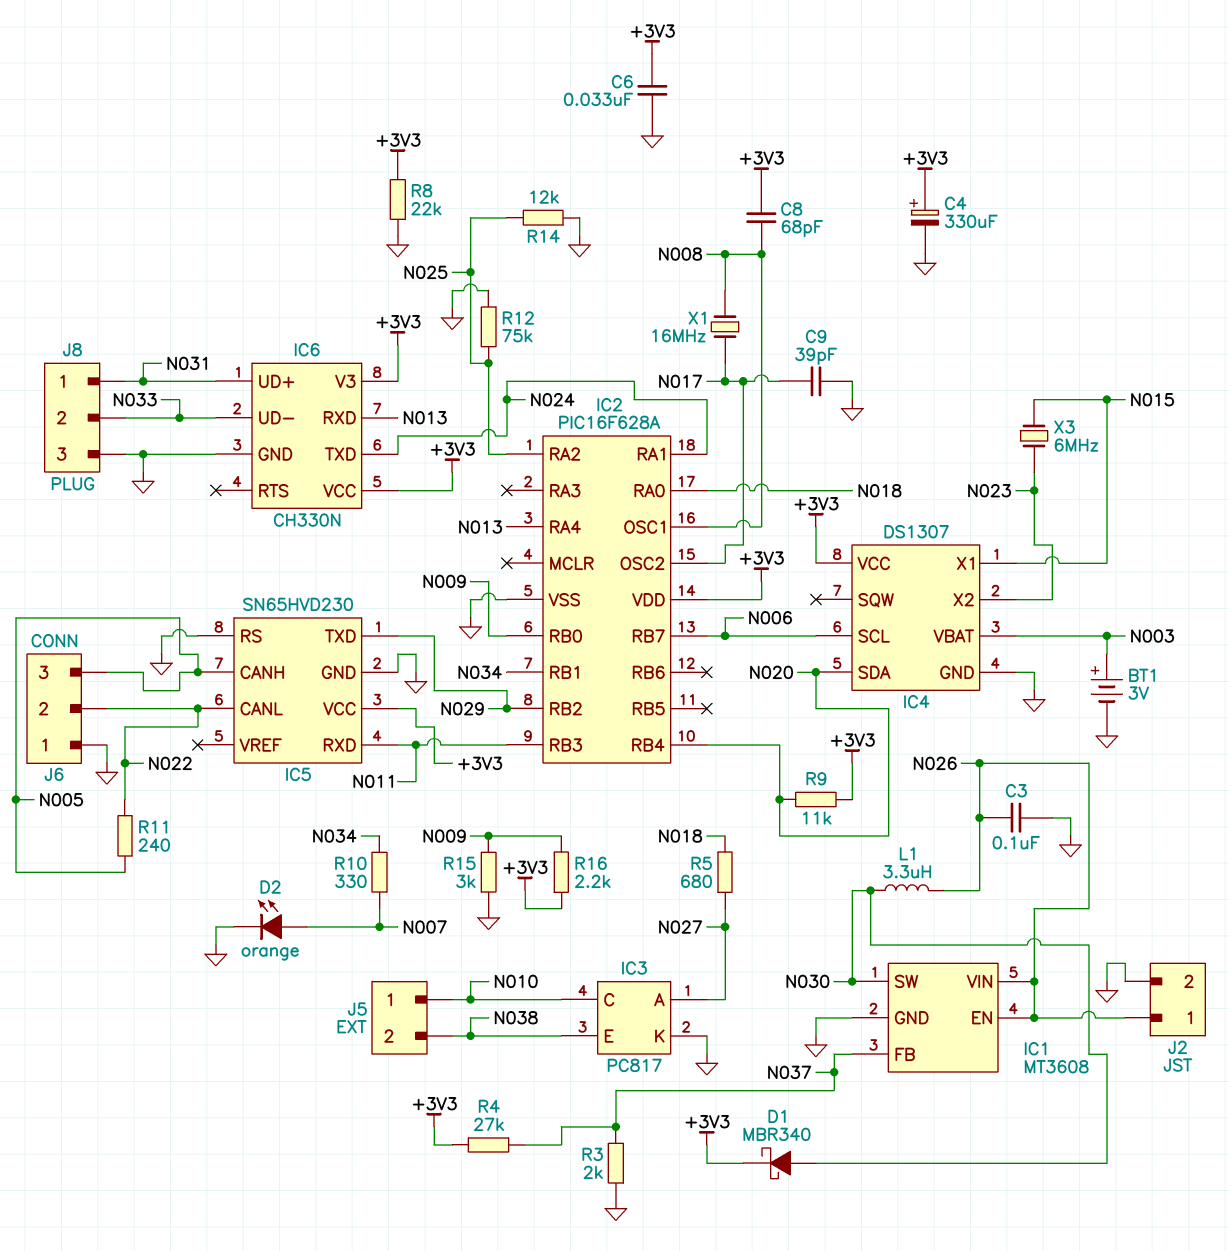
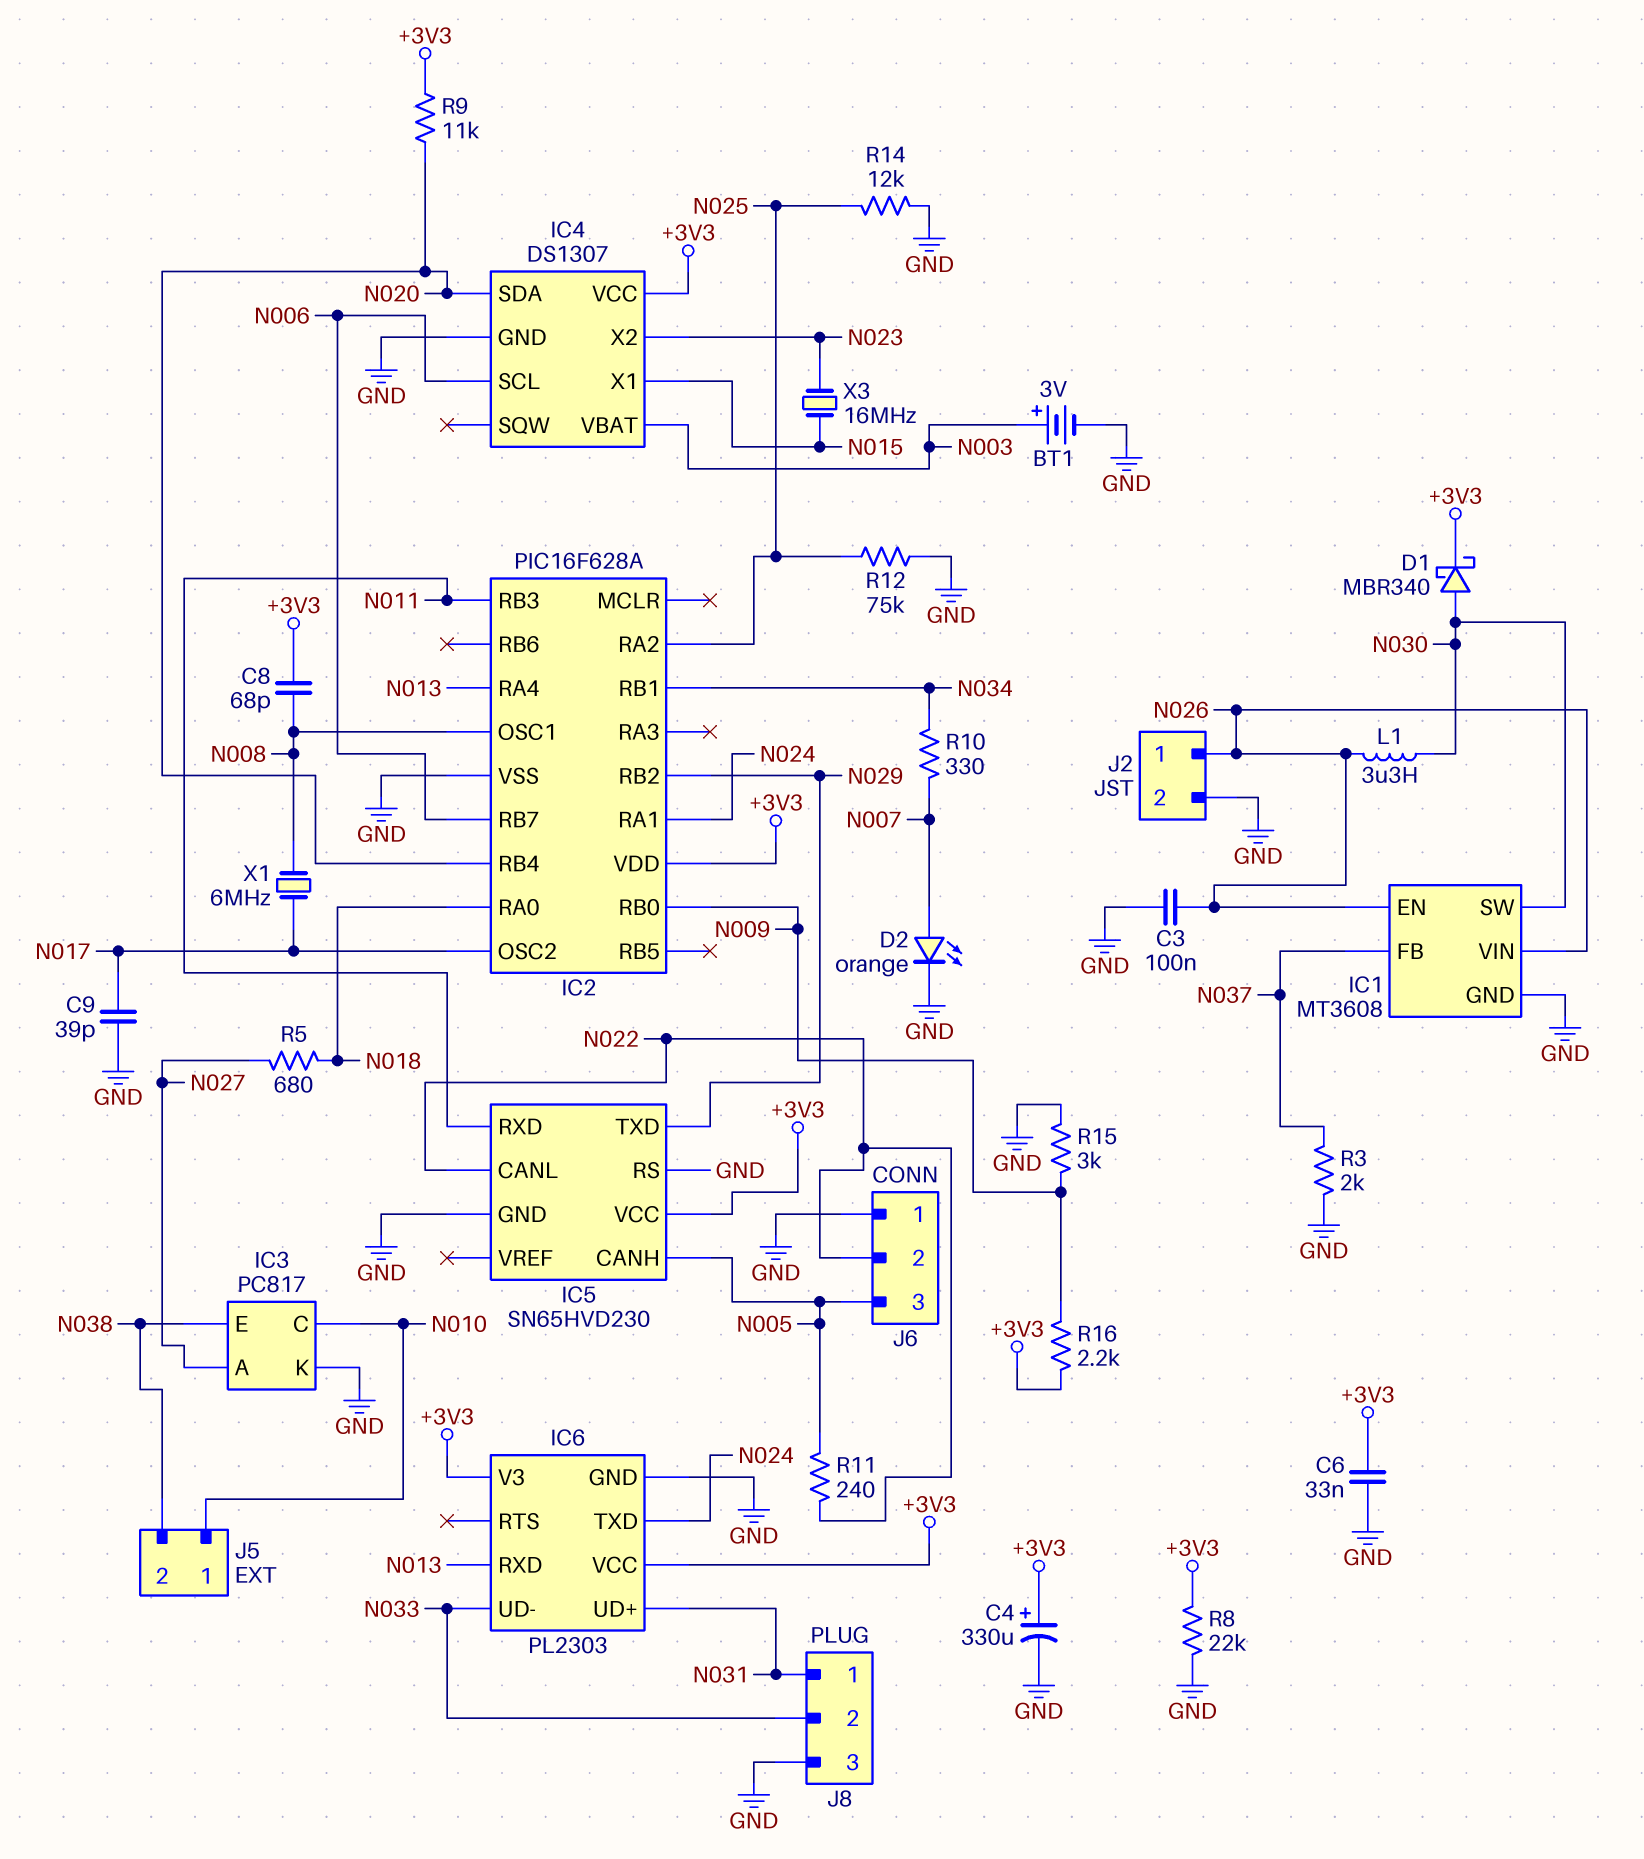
IC6: CH330N -> PL2303
R4: 27k (+3V3, N037) -> none
X1: 16MHz (N008, N017) -> 6MHz (N008, N017)
X3: 6MHz (N015, N023) -> 16MHz (N015, N023)

